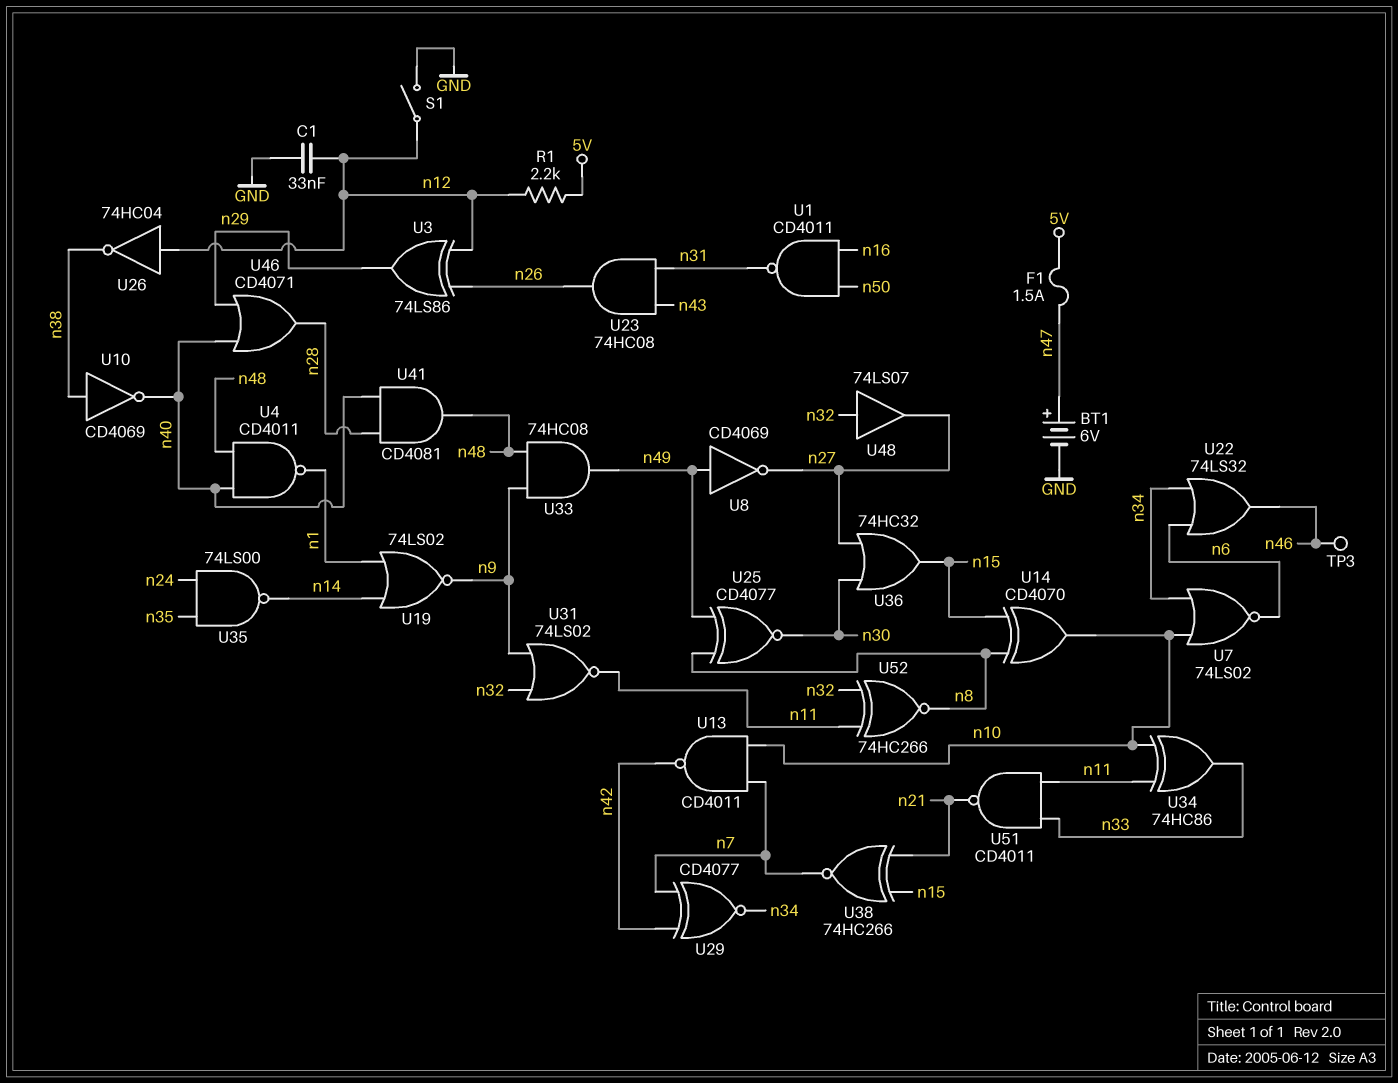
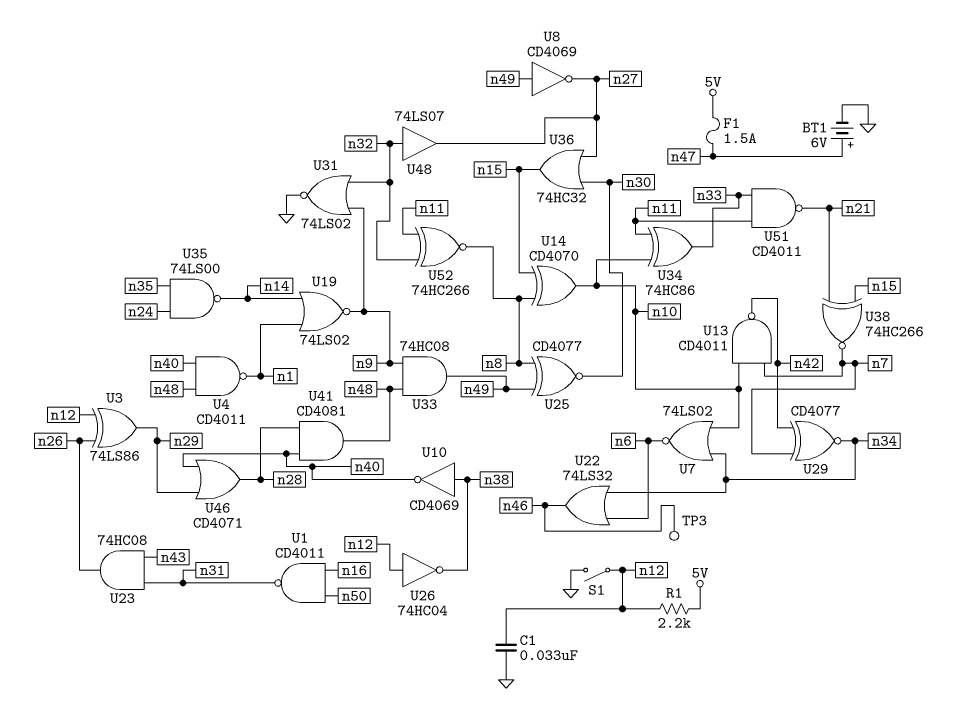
U31: NOR 74LS02 (in n9, in n32, out n11) -> NOR 74LS02 (in n9, in n32, out GND)

